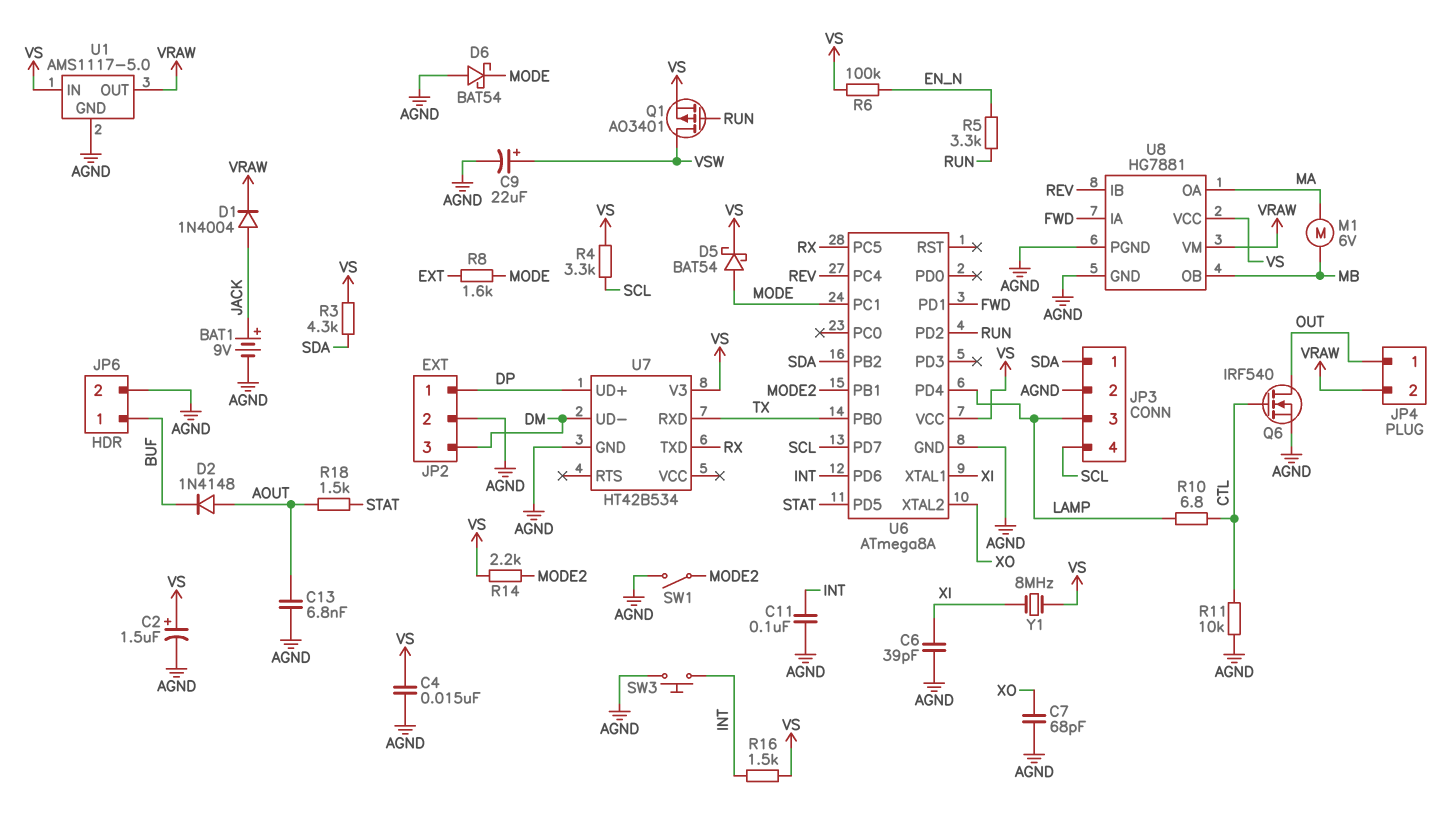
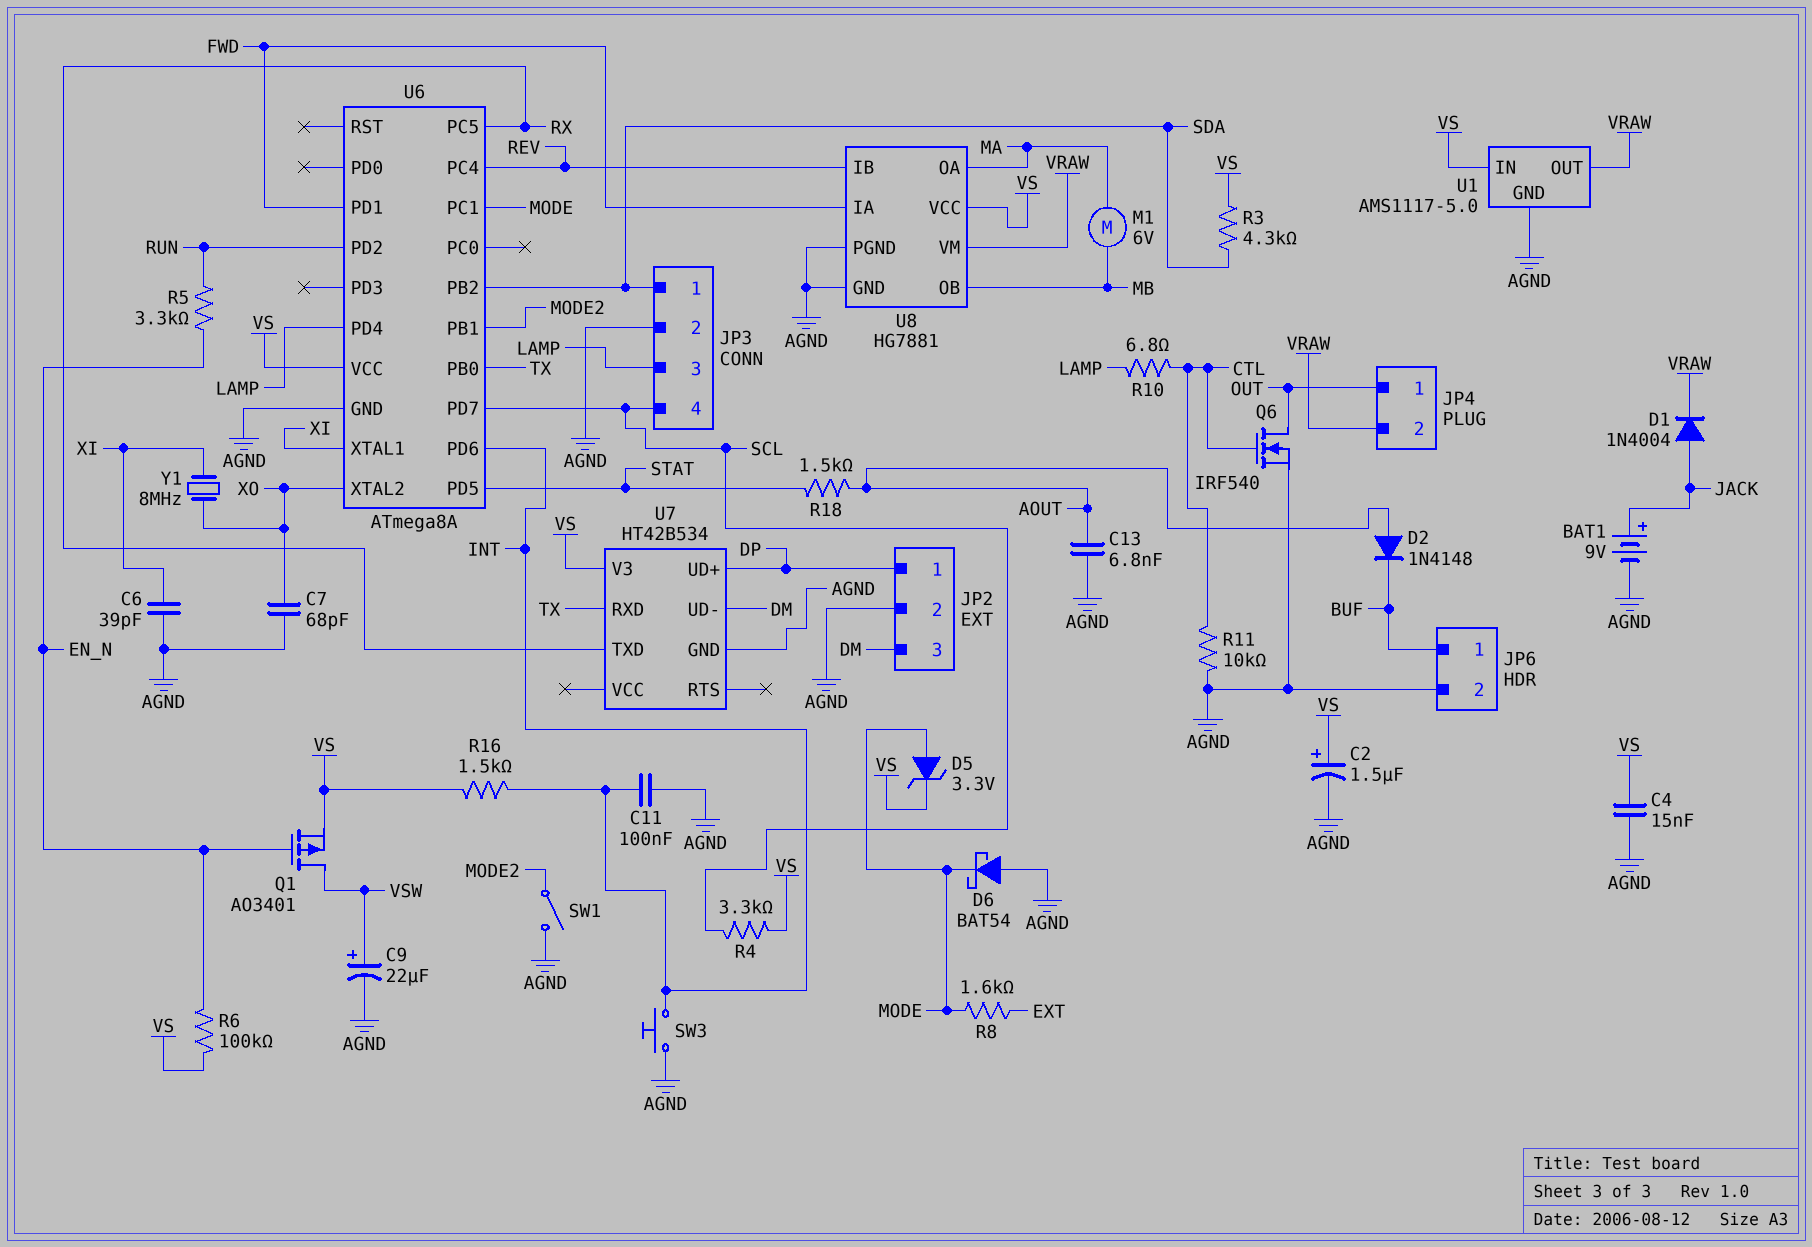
D5: schottky BAT54 (A MODE, K VS) -> zener 3.3V (A MODE, K VS)
Q1: PMOS AO3401 (G RUN, D VSW, S VS) -> PMOS AO3401 (G EN_N, D VSW, S VS)
R14: 2.2k (MODE2, VS) -> none
Y1: 8MHz (VS, XI) -> 8MHz (XI, XO)

